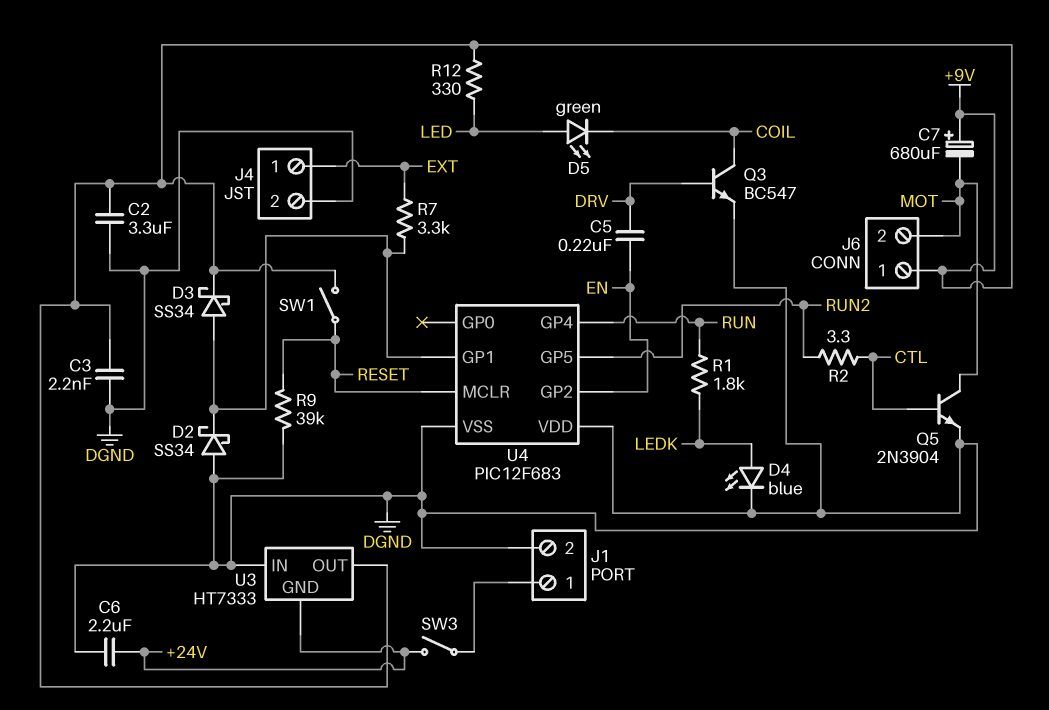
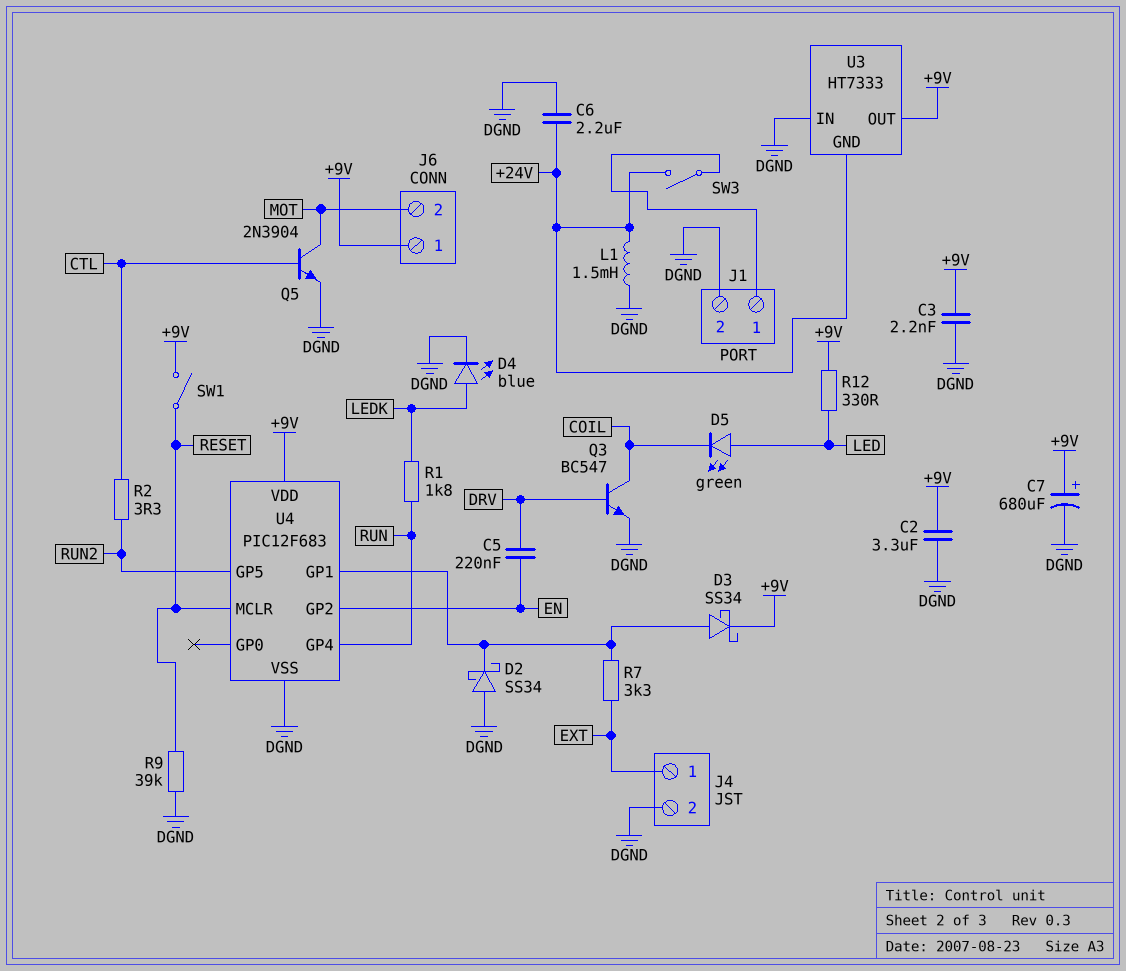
C7: 680uF (plus +9V, minus MOT) -> 680uF (plus +9V, minus DGND)
L1: none -> 1.5mH (+24V, DGND)
U4 pin VDD: DGND -> +9V

